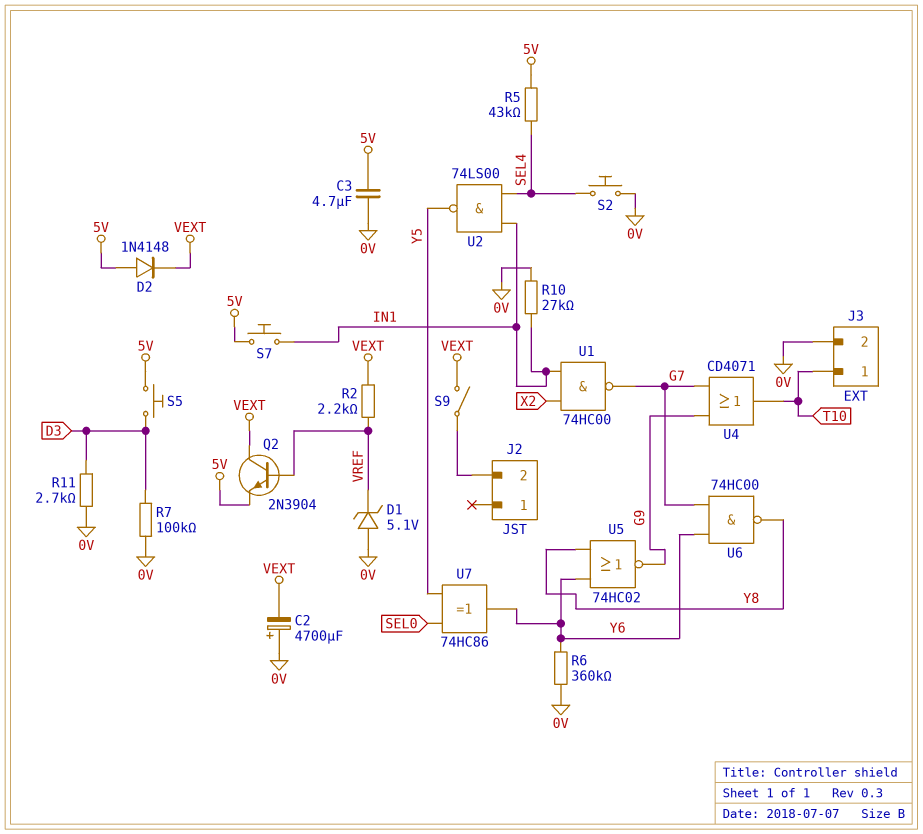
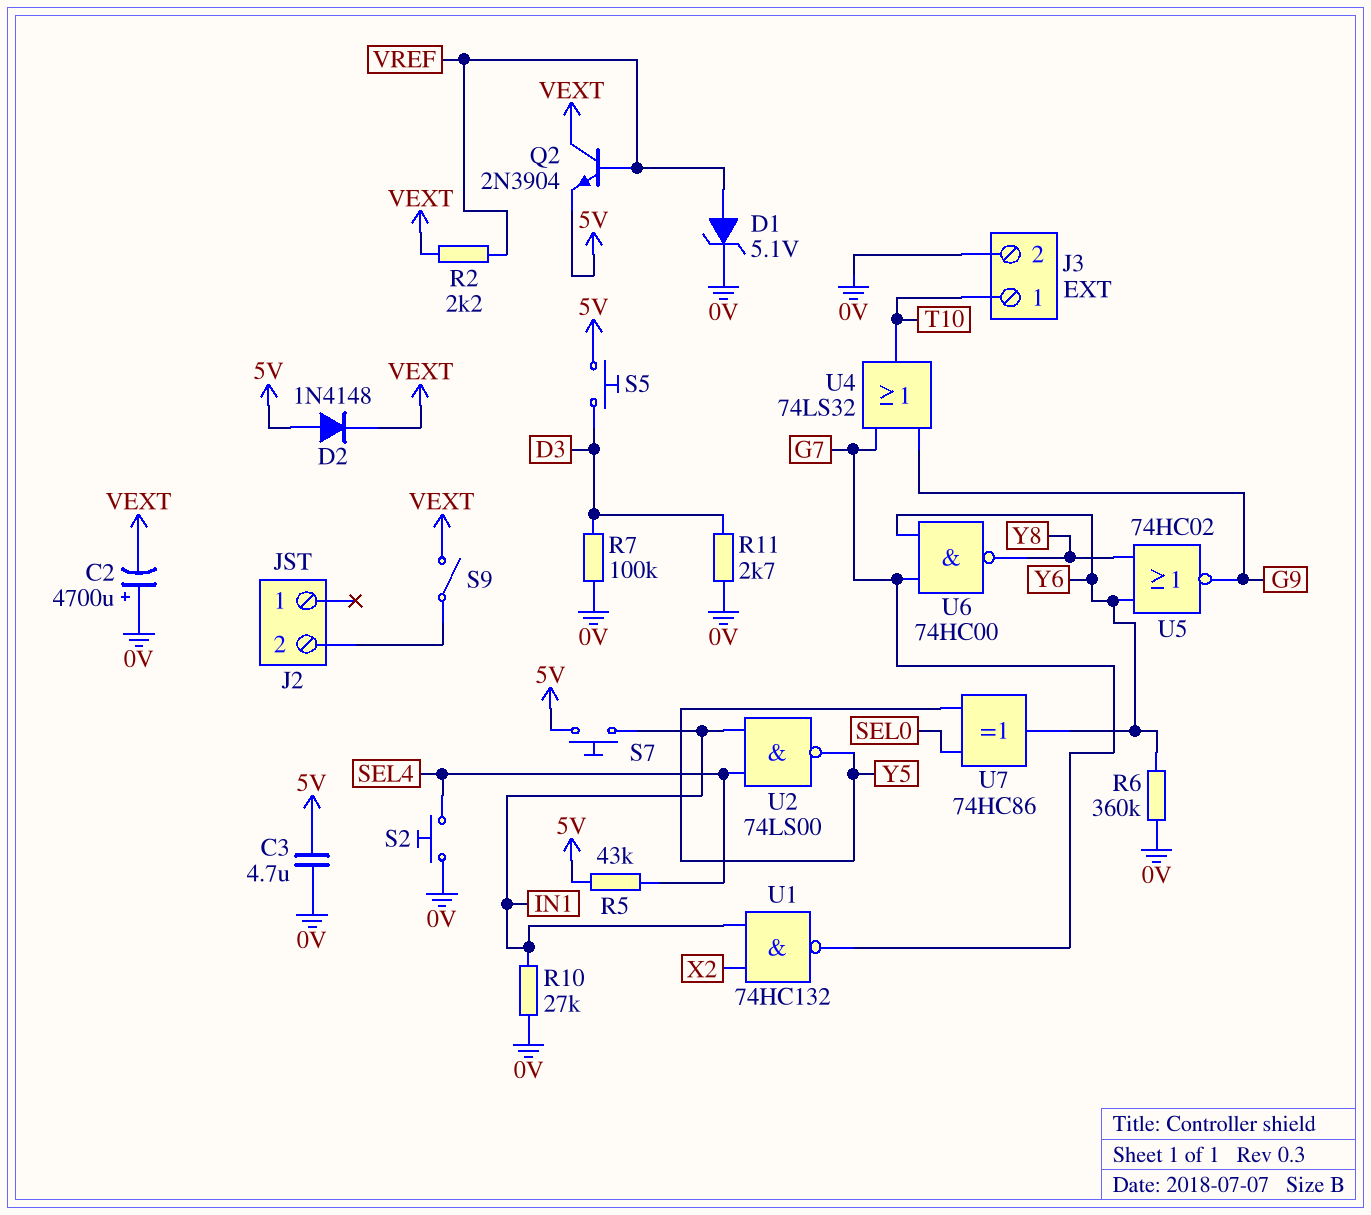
D1: zener 5.1V (A 0V, K VREF) -> zener 5.1V (A VREF, K 0V)
U1: NAND 74HC00 (in IN1, in X2, out G7) -> NAND 74HC132 (in IN1, in X2, out G7)
U4: OR CD4071 (in G7, in G9, out T10) -> OR 74LS32 (in G7, in G9, out T10)

